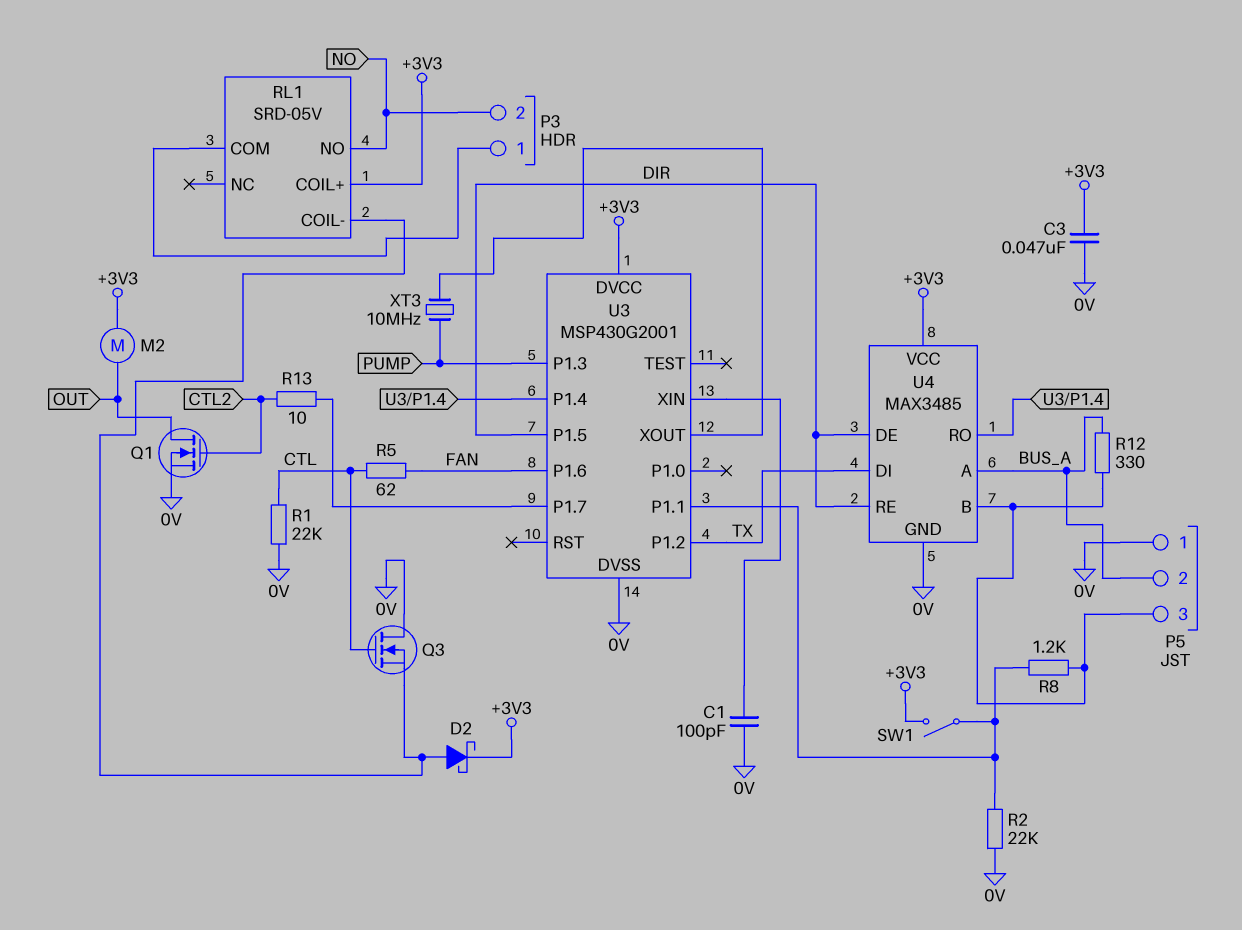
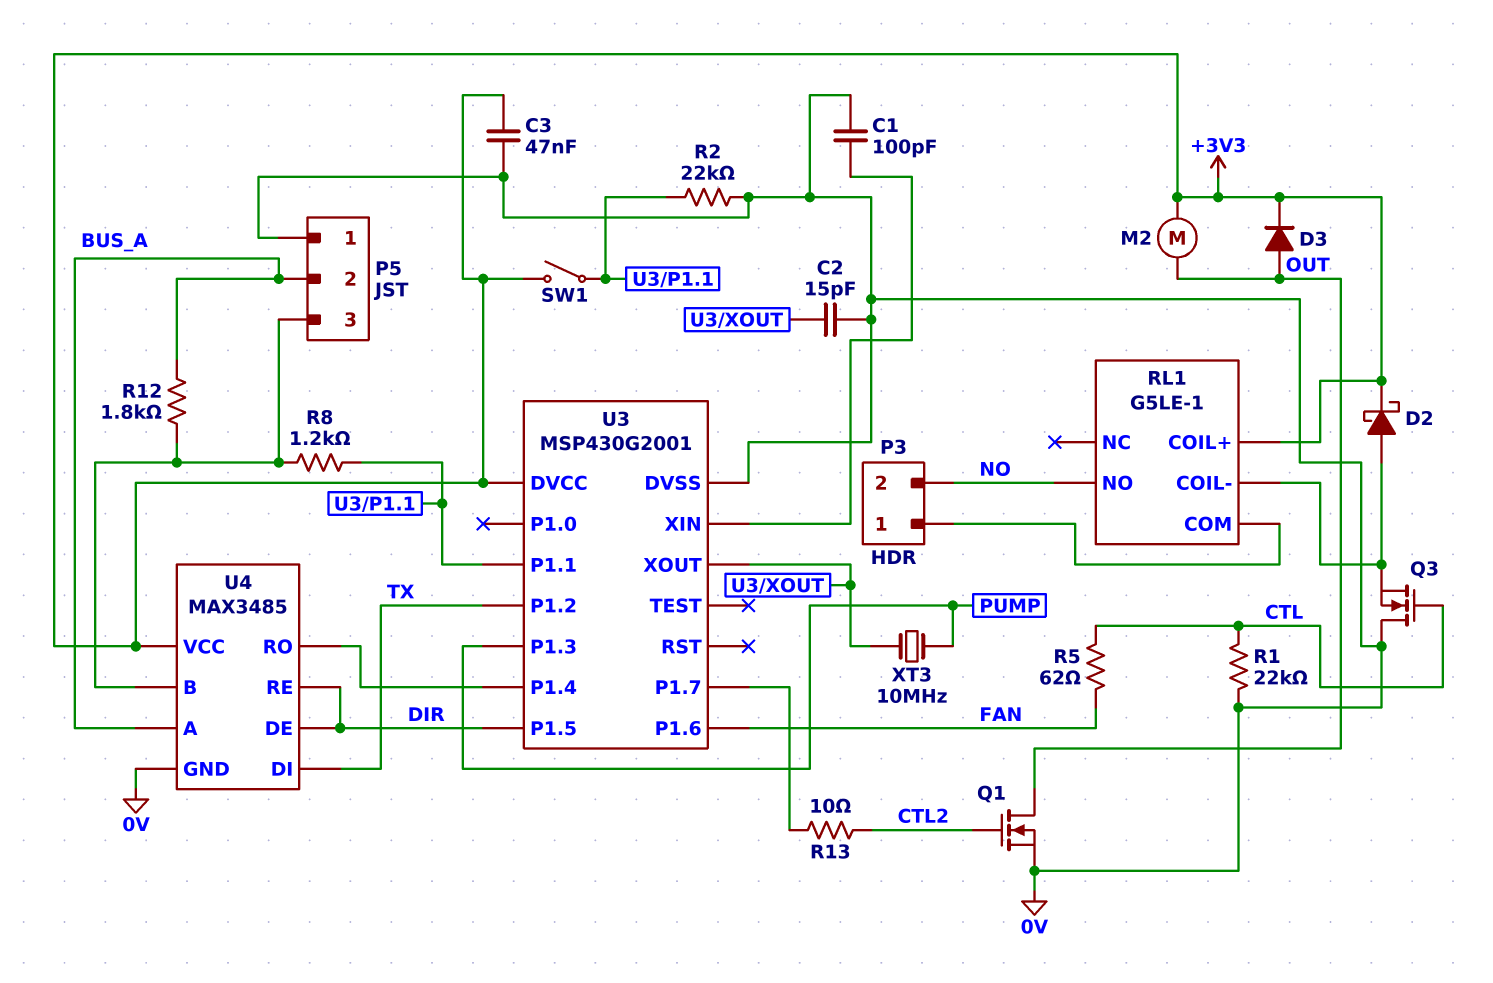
C2: none -> 15pF (0V, U3/XOUT)
D3: none -> diode (A OUT, K +3V3)
R12: 330 (BUS_A, P5/3) -> 1.8k (BUS_A, P5/3)
RL1: SRD-05V -> G5LE-1

